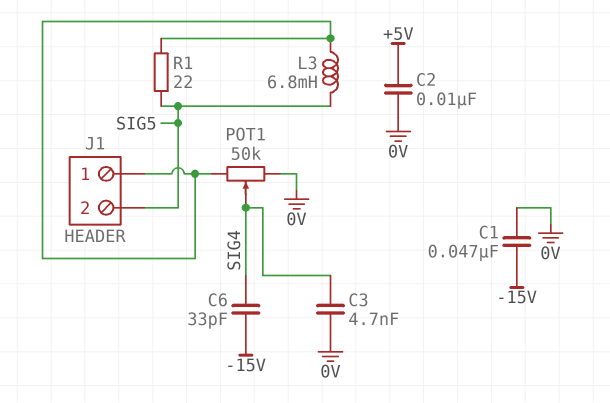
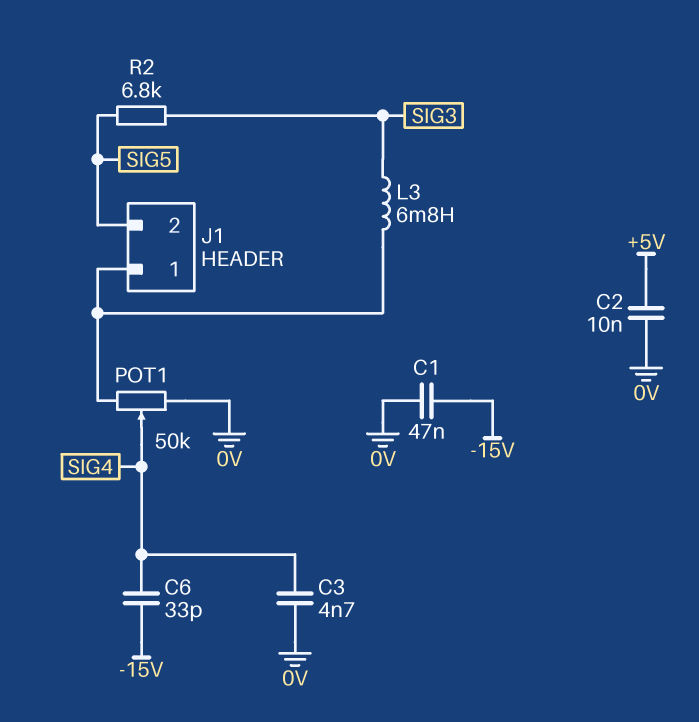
L3: 6.8mH (J1/1, SIG5) -> 6.8mH (J1/1, SIG3)
R1: 22 (J1/1, SIG5) -> none
R2: none -> 6.8k (SIG3, SIG5)

